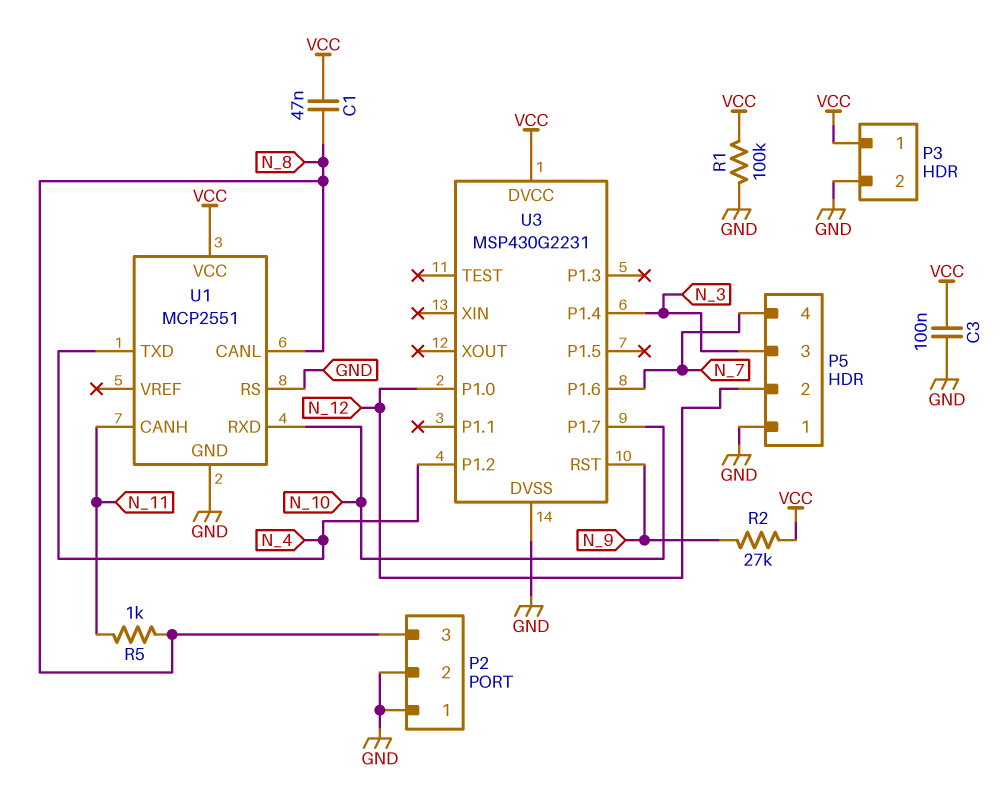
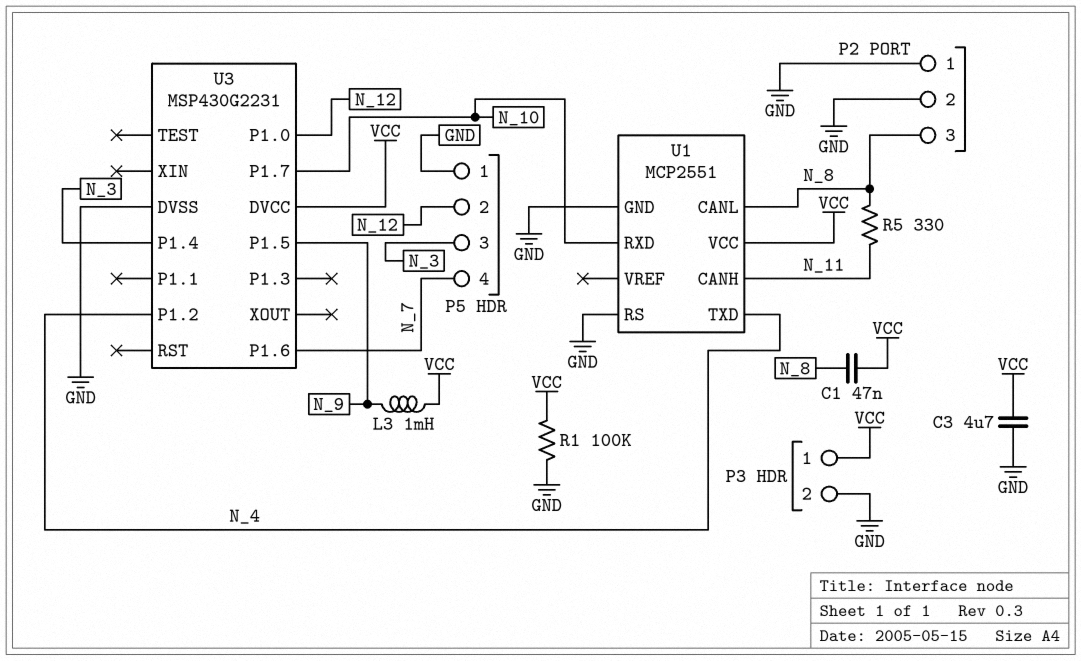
C3: 100nF (GND, VCC) -> 4.7uF (GND, VCC)
L3: none -> 1mH (N_9, VCC)
R2: 27k (N_9, VCC) -> none
R5: 1k (N_8, N_11) -> 330 (N_8, N_11)
U3 pin P1.5: none -> N_9
U3 pin RST: N_9 -> none

